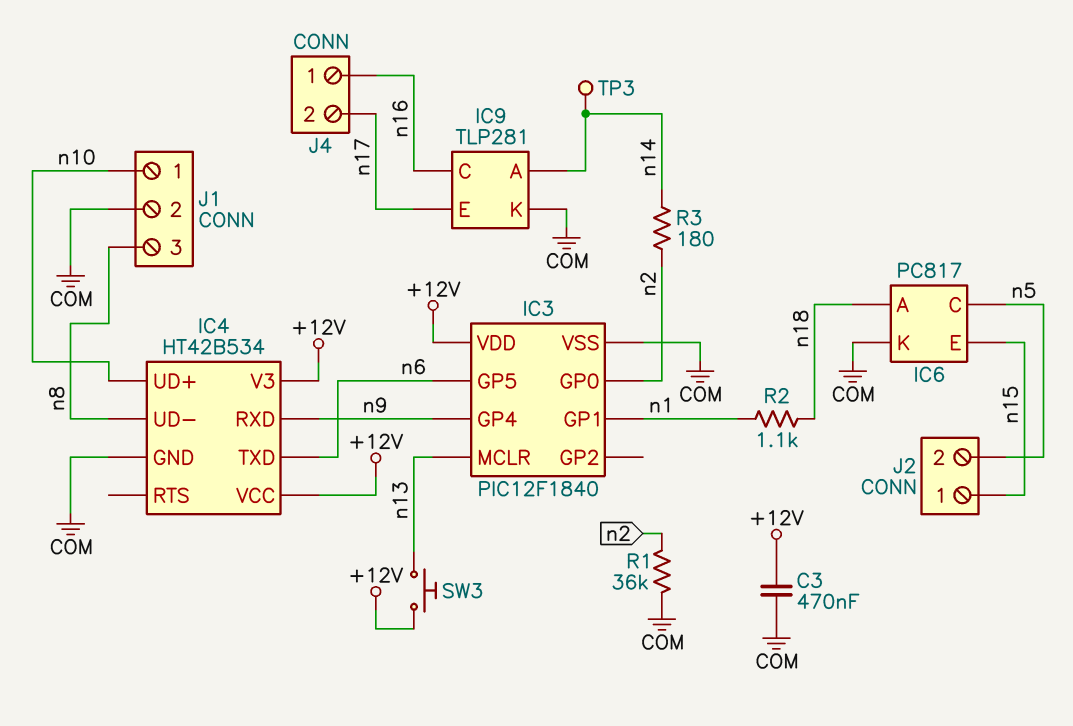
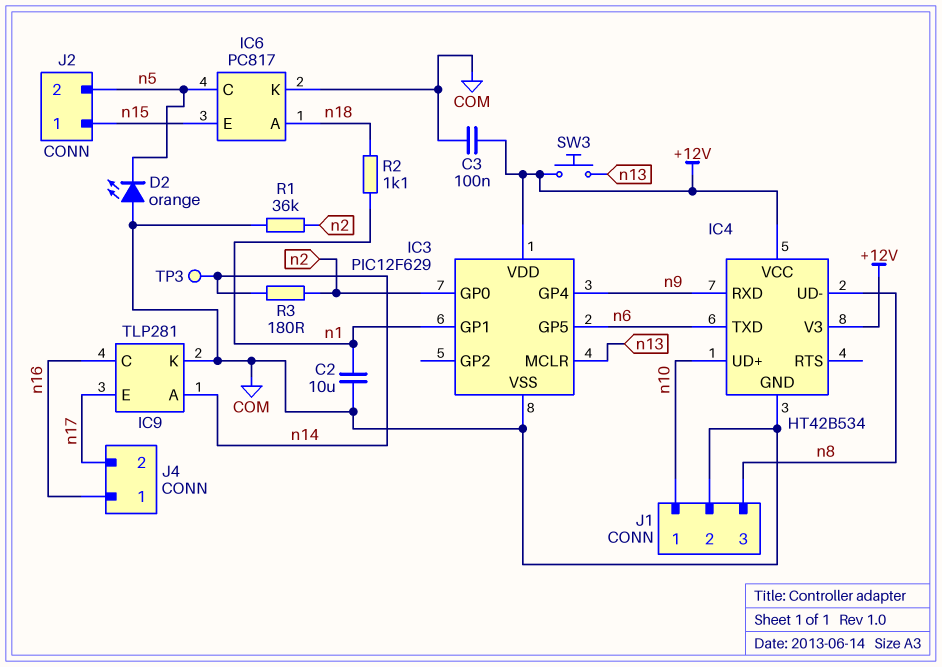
C2: none -> 10uF (COM, n1)
C3: 470nF (+12V, COM) -> 100nF (+12V, COM)
D2: none -> LED orange (A COM, K n5)
IC3: PIC12F1840 -> PIC12F629

